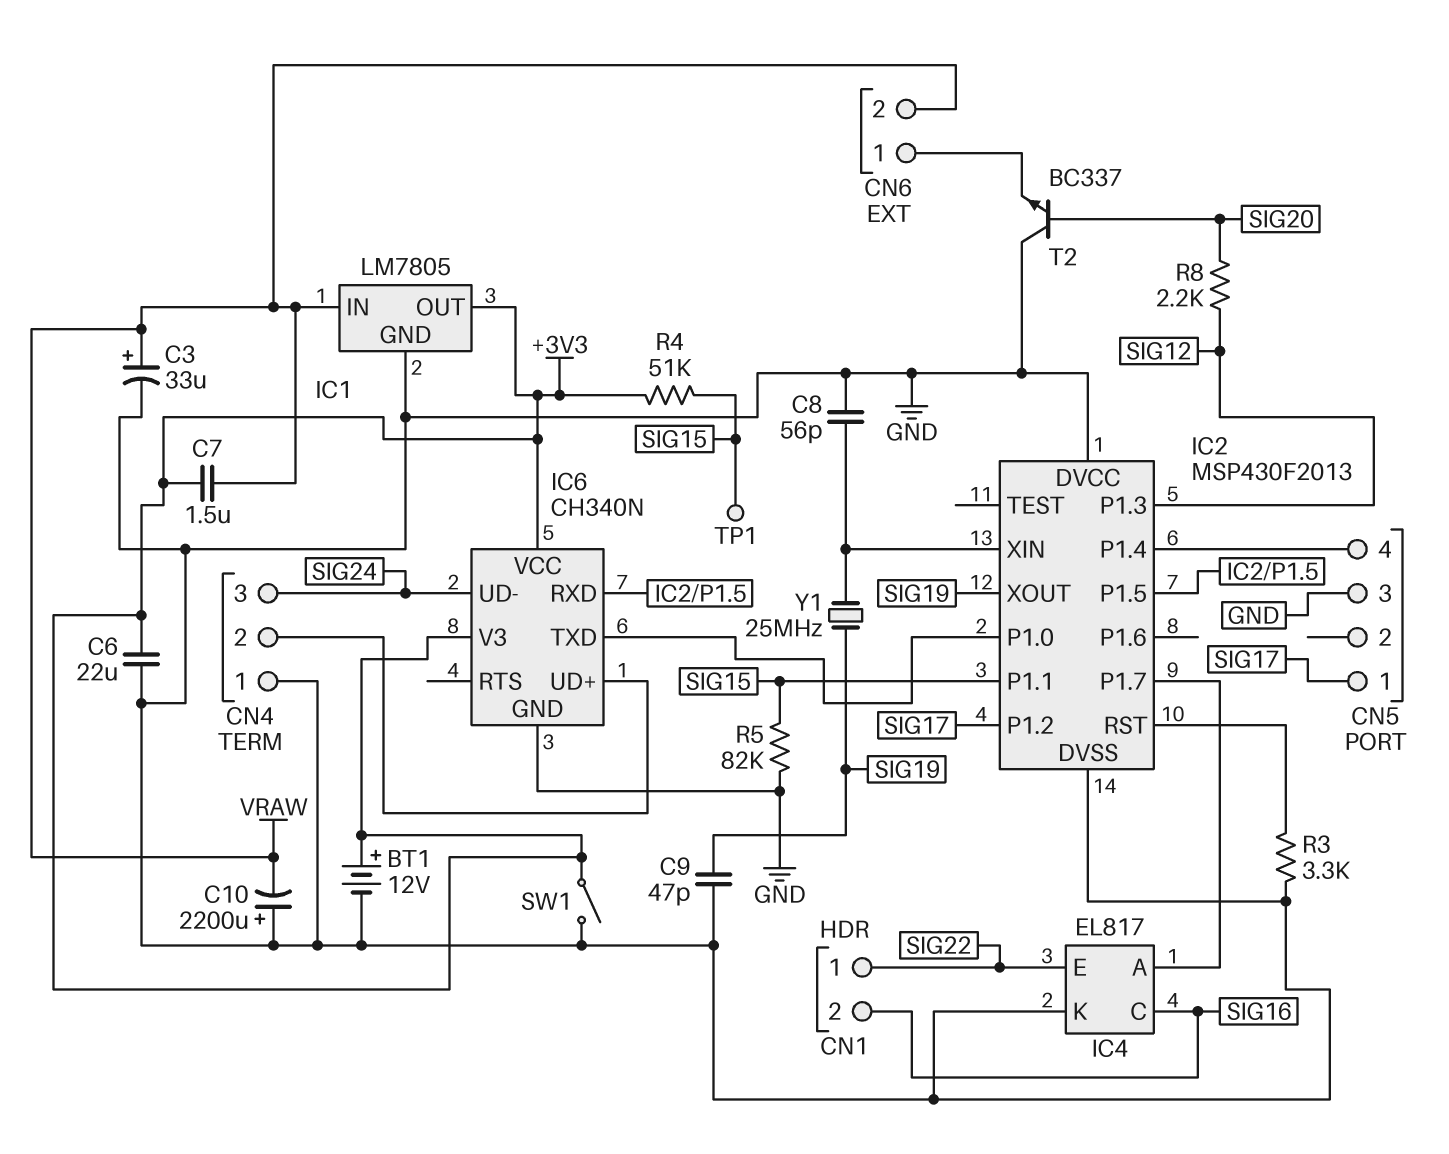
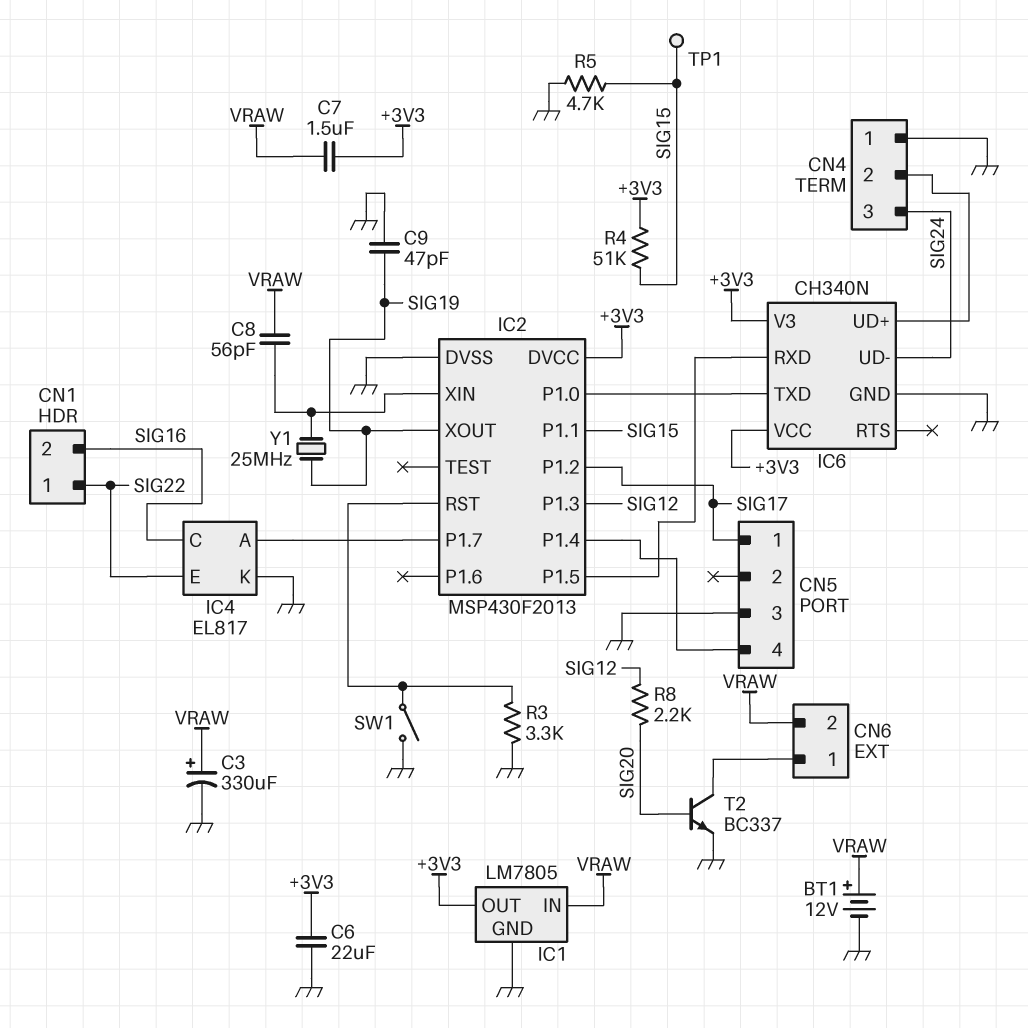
BT1: 12V (plus +3V3, minus GND) -> 12V (plus VRAW, minus GND)
C3: 33uF (plus VRAW, minus GND) -> 330uF (plus VRAW, minus GND)
C8: 56pF (GND, IC2/XIN) -> 56pF (IC2/XIN, VRAW)
C10: 2200uF (plus GND, minus VRAW) -> none
IC2 pin DVCC: GND -> +3V3
R5: 82k (GND, SIG15) -> 4.7k (GND, SIG15)
SW1: switch (+3V3, GND) -> switch (GND, IC2/RST)
T2: NPN BC337 (B SIG20, C GND, E CN6/1) -> NPN BC337 (B SIG20, C CN6/1, E GND)

